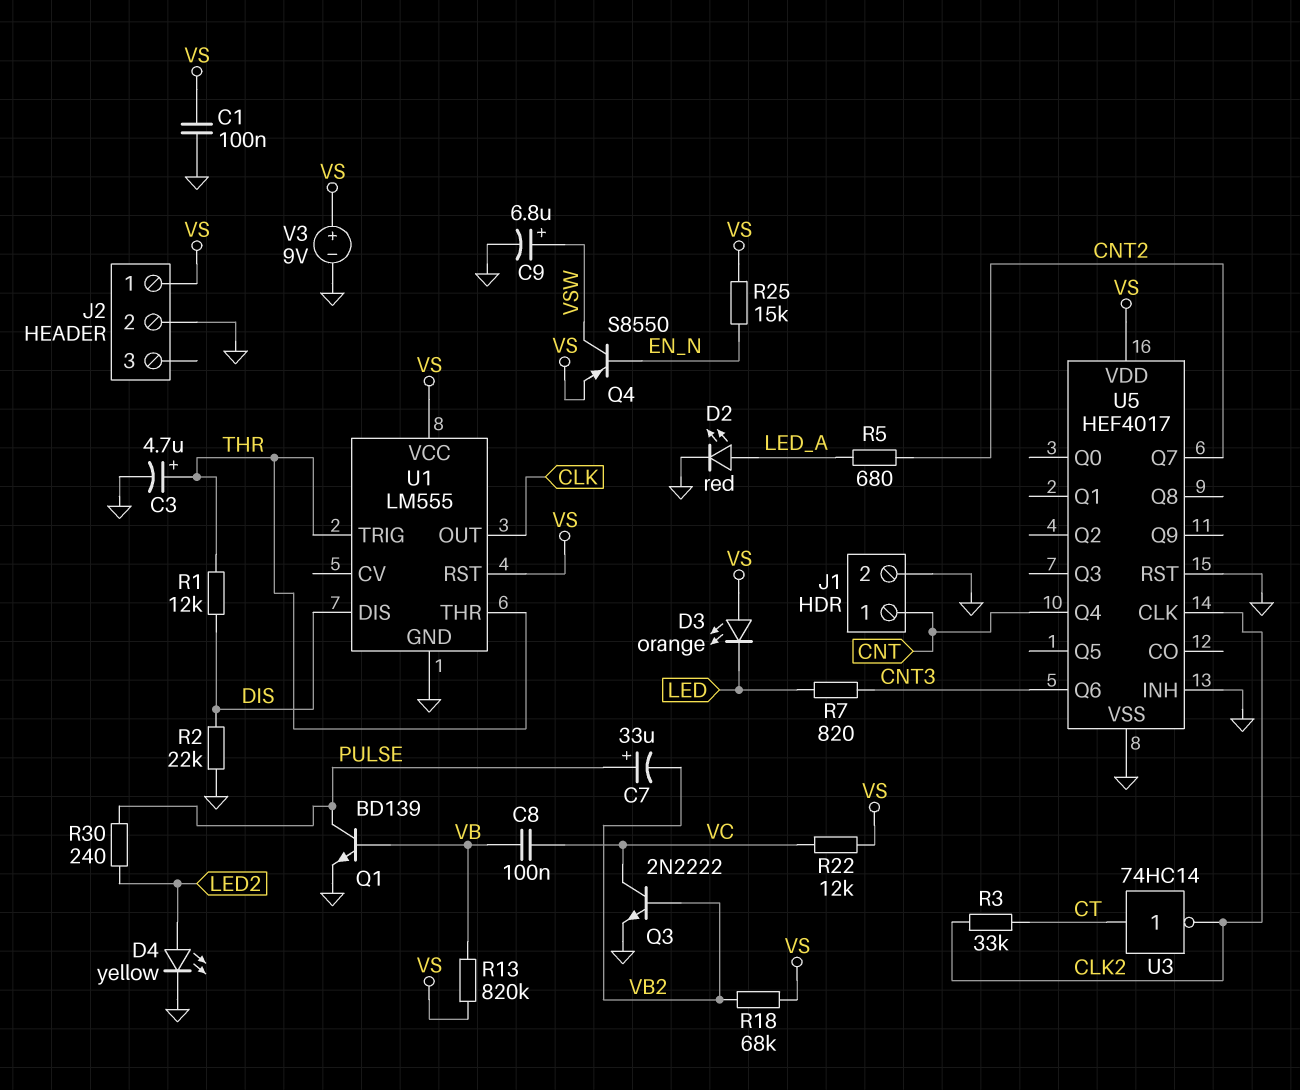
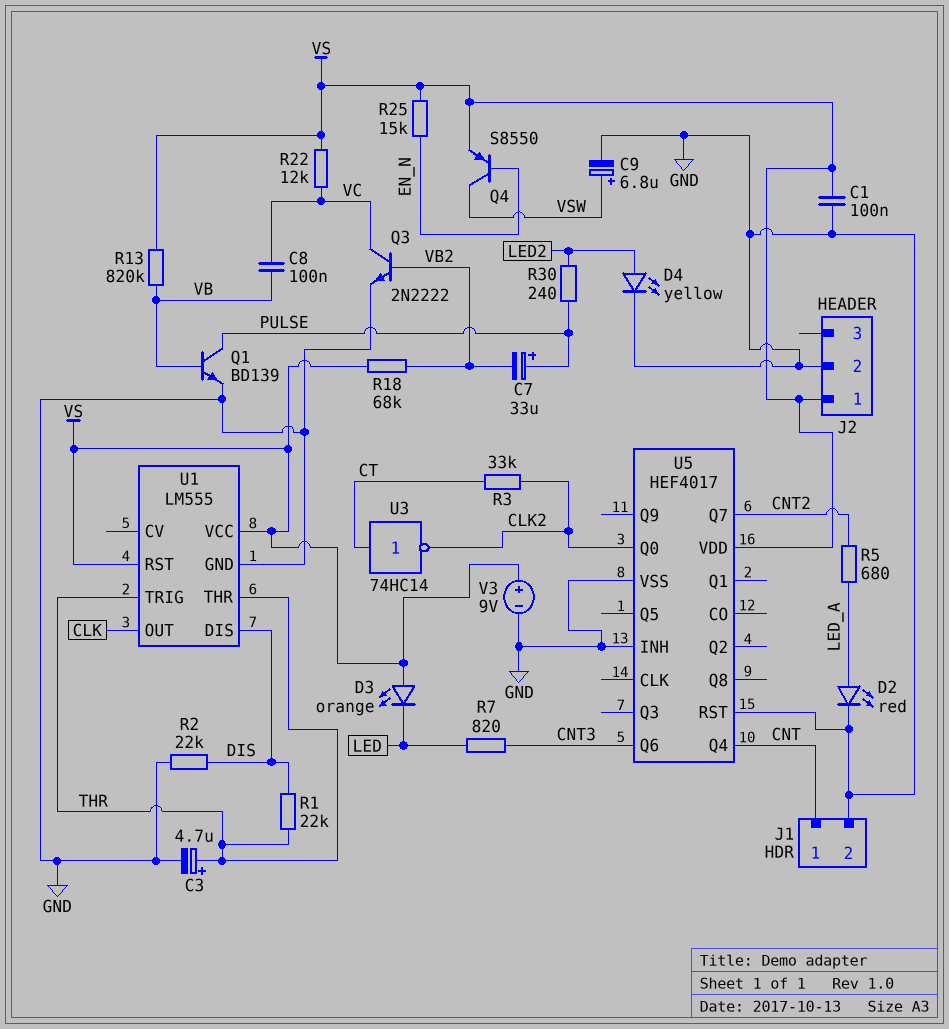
R1: 12k (DIS, THR) -> 22k (DIS, THR)
U5 pin CLK: CLK2 -> none
U5 pin Q0: none -> CLK2

